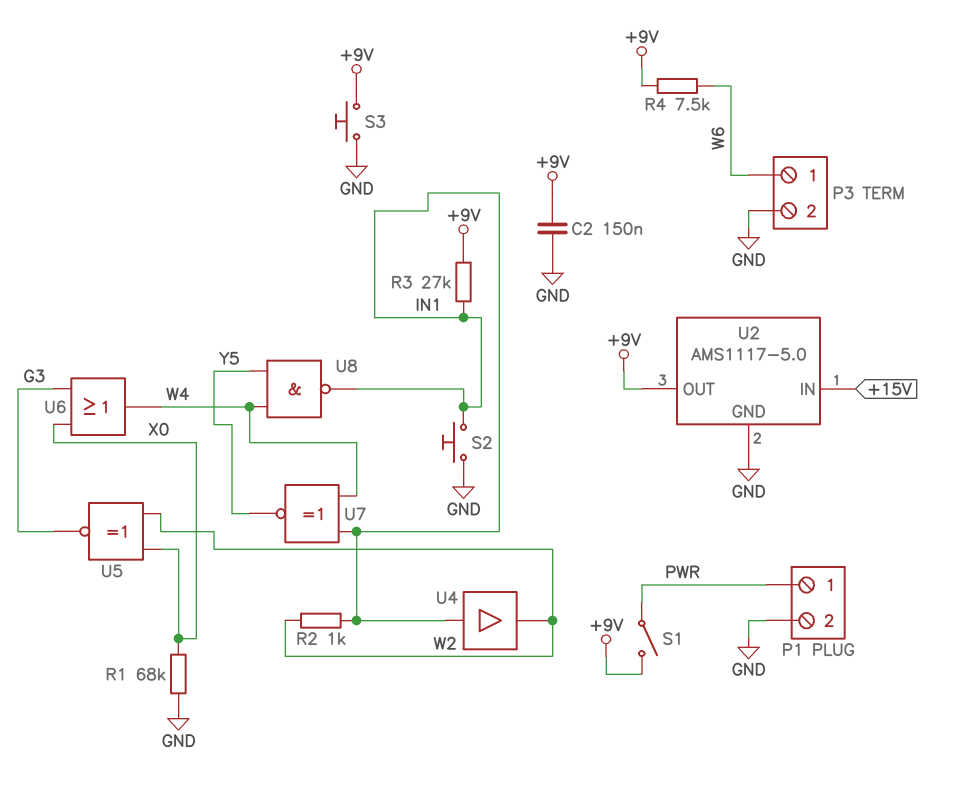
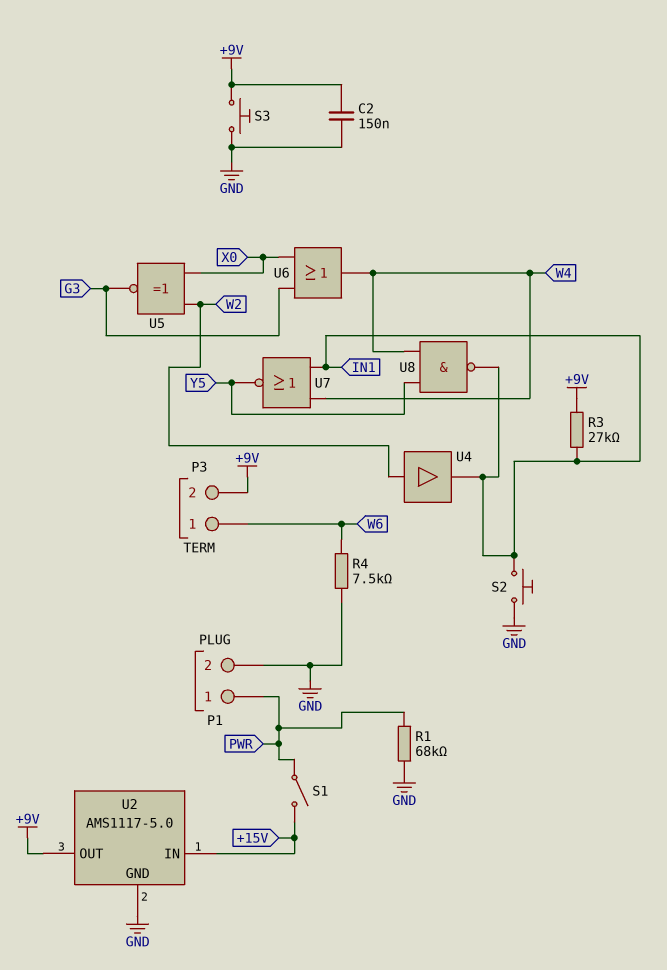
P3 pin 2: GND -> +9V
R1: 68k (GND, X0) -> 68k (GND, PWR)
R2: 1k (IN1, W2) -> none
R4: 7.5k (+9V, W6) -> 7.5k (GND, W6)
S1: switch (+9V, PWR) -> switch (+15V, PWR)
U4: buffer (in IN1, out W2) -> buffer (in W2, out IN1)
U7: XNOR (in IN1, in W4, out Y5) -> NOR (in IN1, in W4, out Y5)

